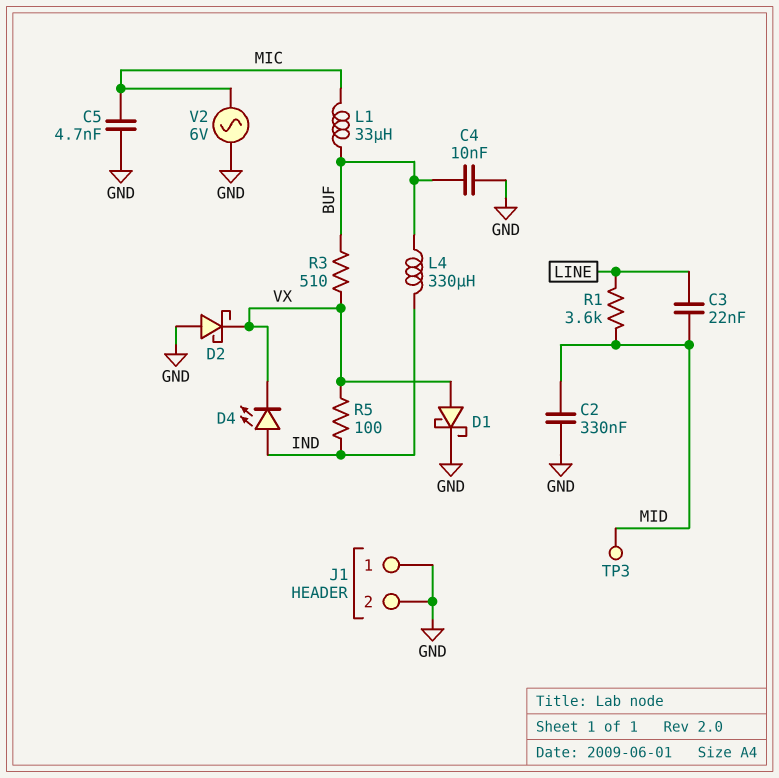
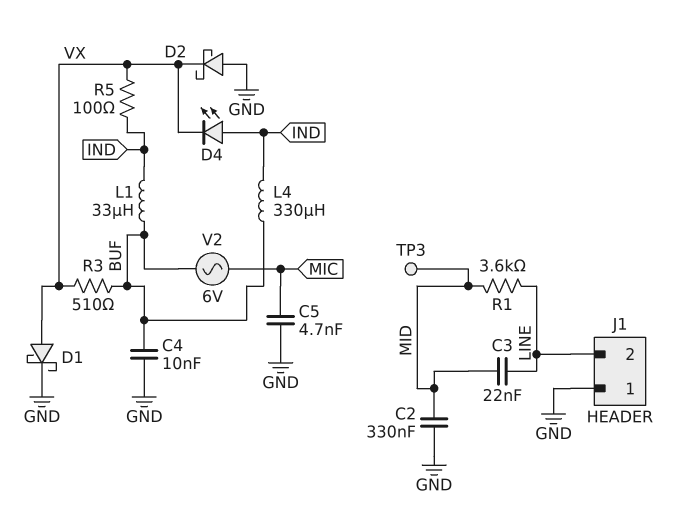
J1 pin 2: GND -> LINE
L1: 33uH (BUF, MIC) -> 33uH (BUF, IND)
V2: AC 6V (GND, MIC) -> AC 6V (BUF, MIC)

